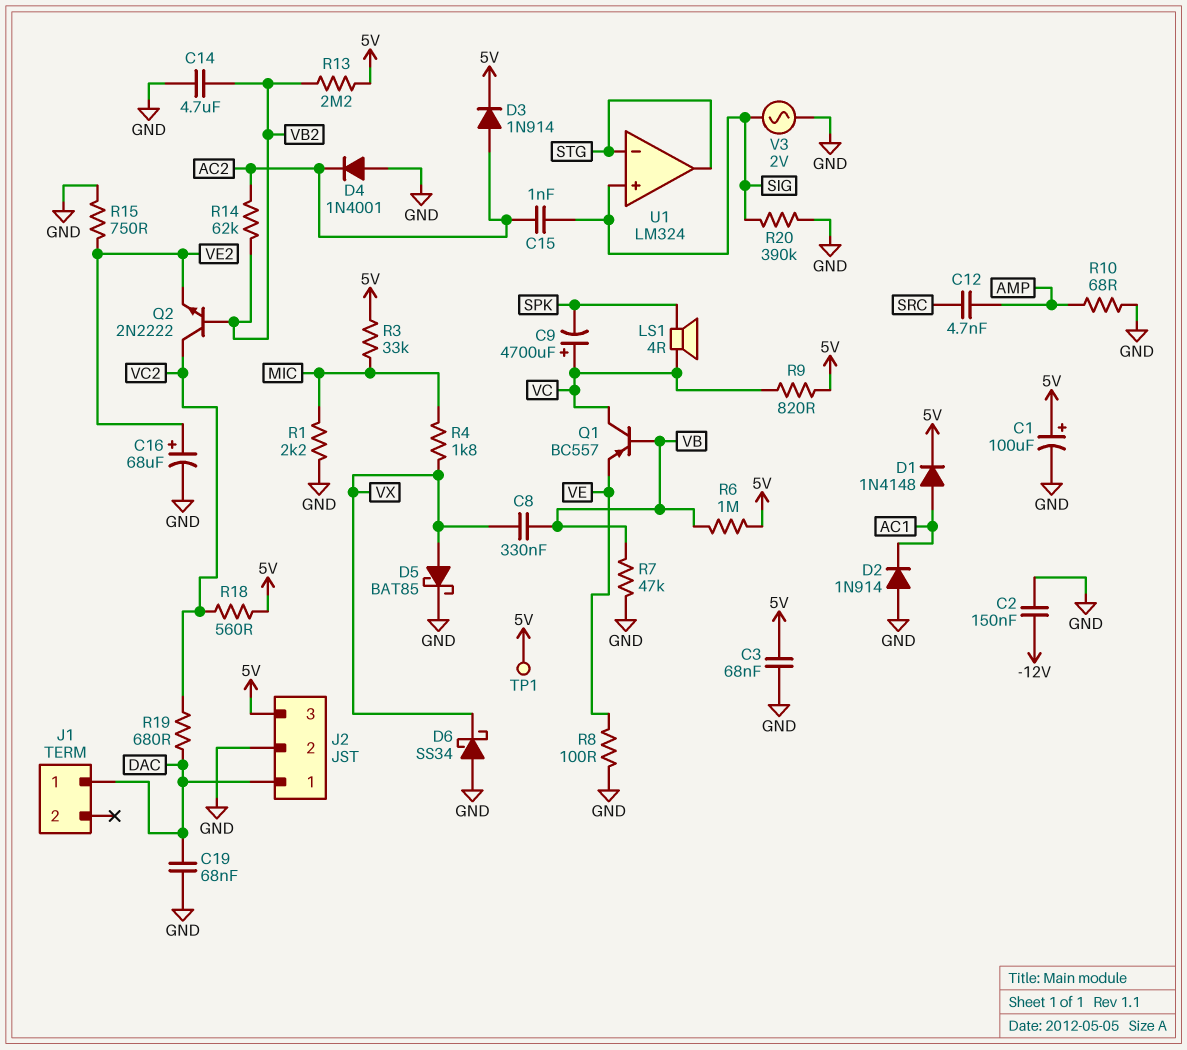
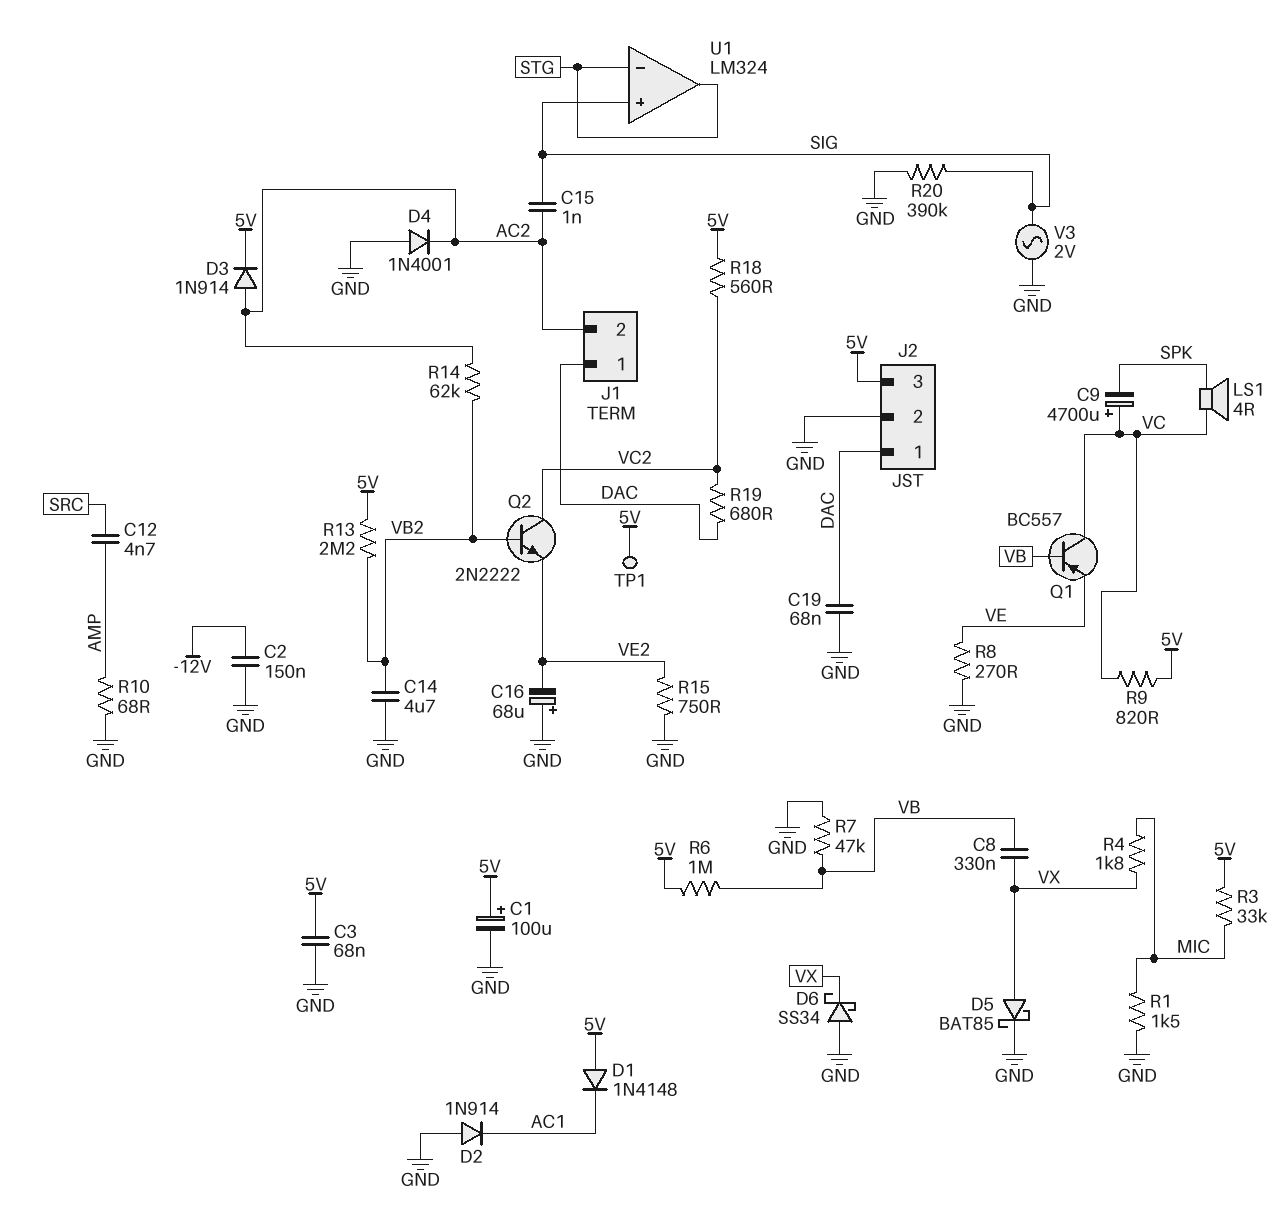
C16: 68uF (plus VE2, minus GND) -> 68uF (plus GND, minus VE2)
D1: diode 1N4148 (A AC1, K 5V) -> diode 1N4148 (A 5V, K AC1)
J1 pin 2: none -> AC2
R1: 2.2k (GND, MIC) -> 1.5k (GND, MIC)
R8: 100 (GND, VE) -> 270 (GND, VE)

